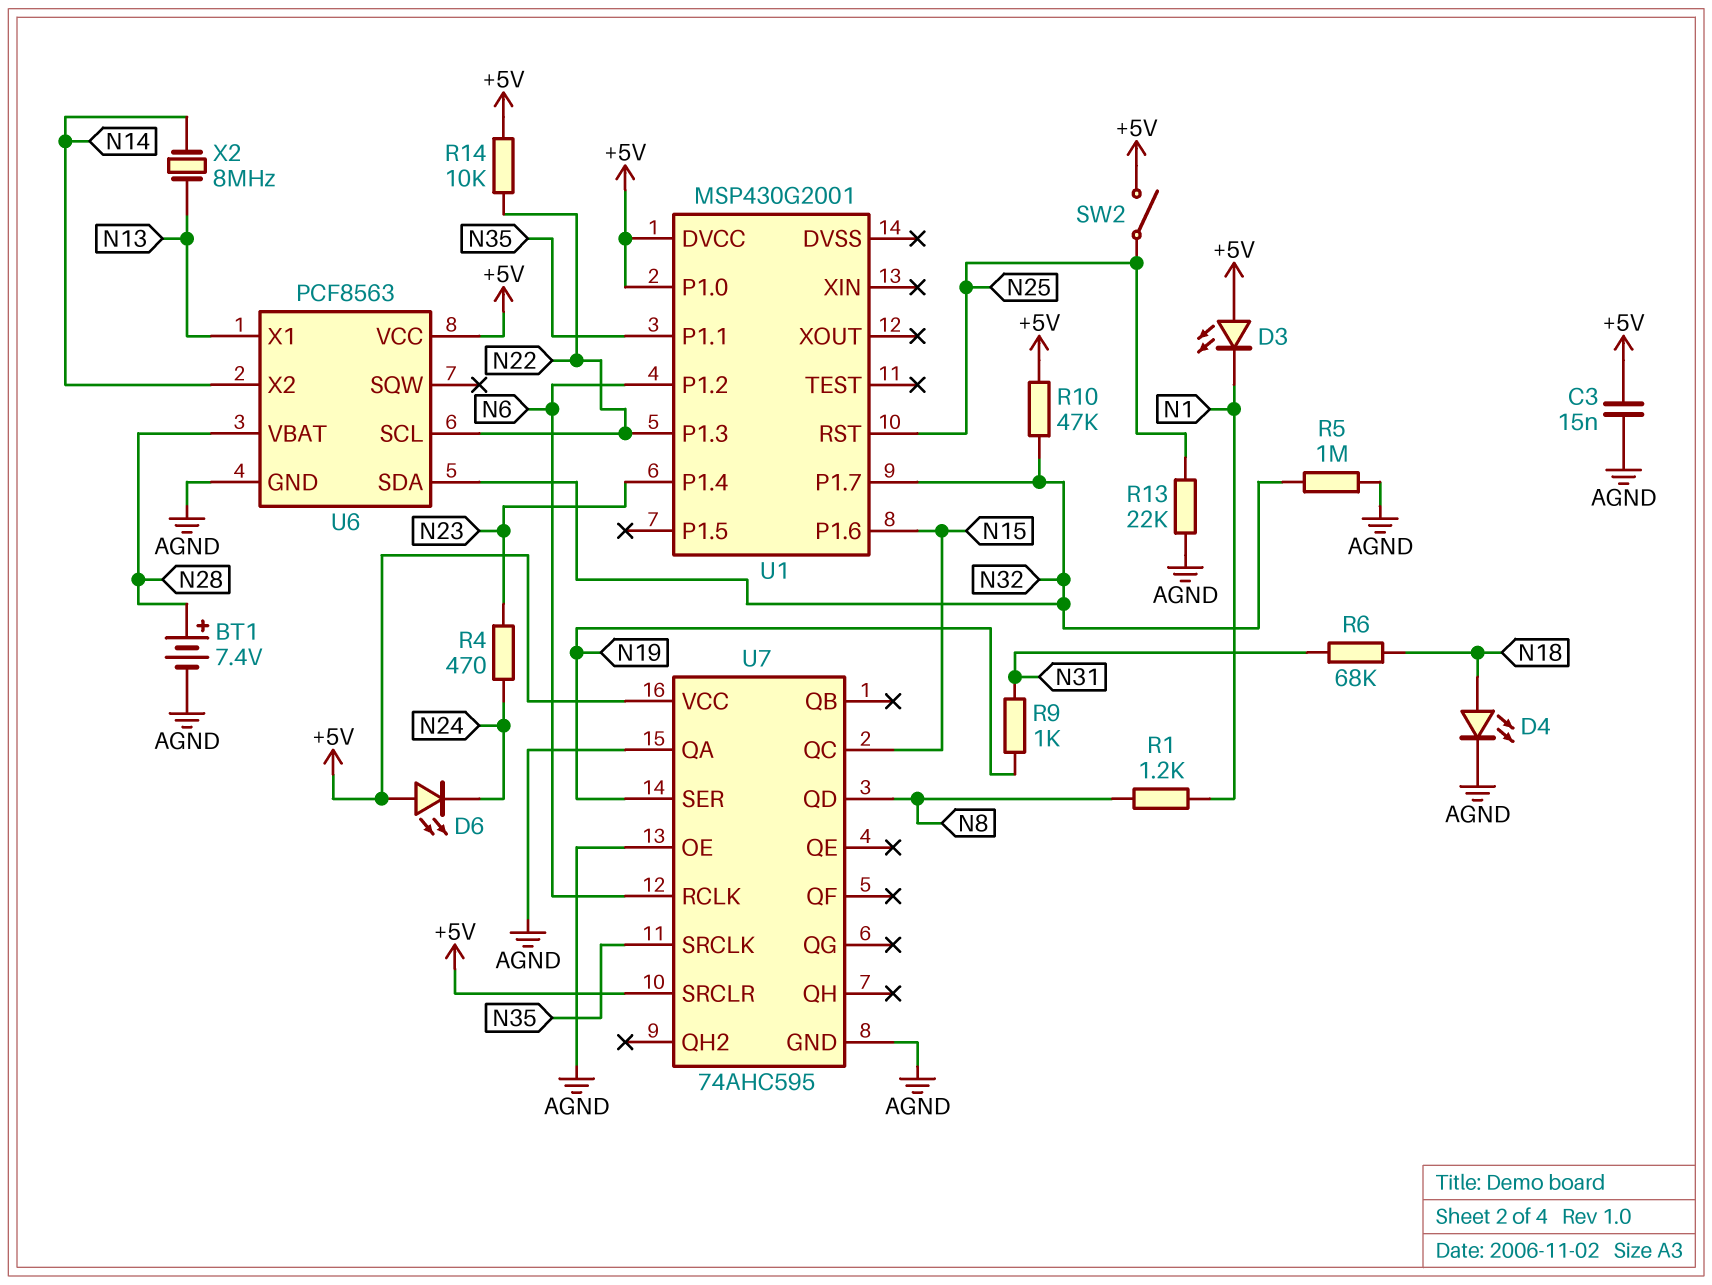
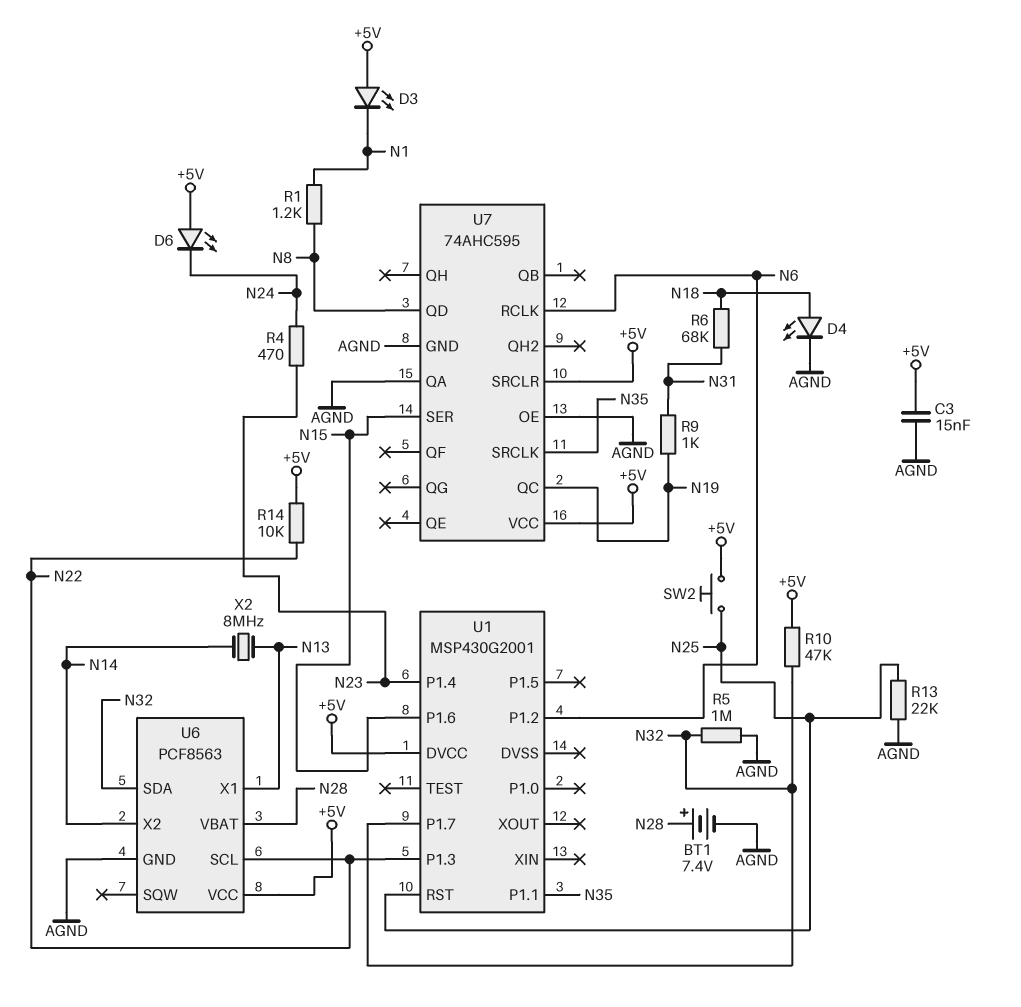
SW2: switch (+5V, N25) -> button (+5V, N25)
U1 pin P1.0: +5V -> none
U7 pin QC: N15 -> N19
U7 pin SER: N19 -> N15

